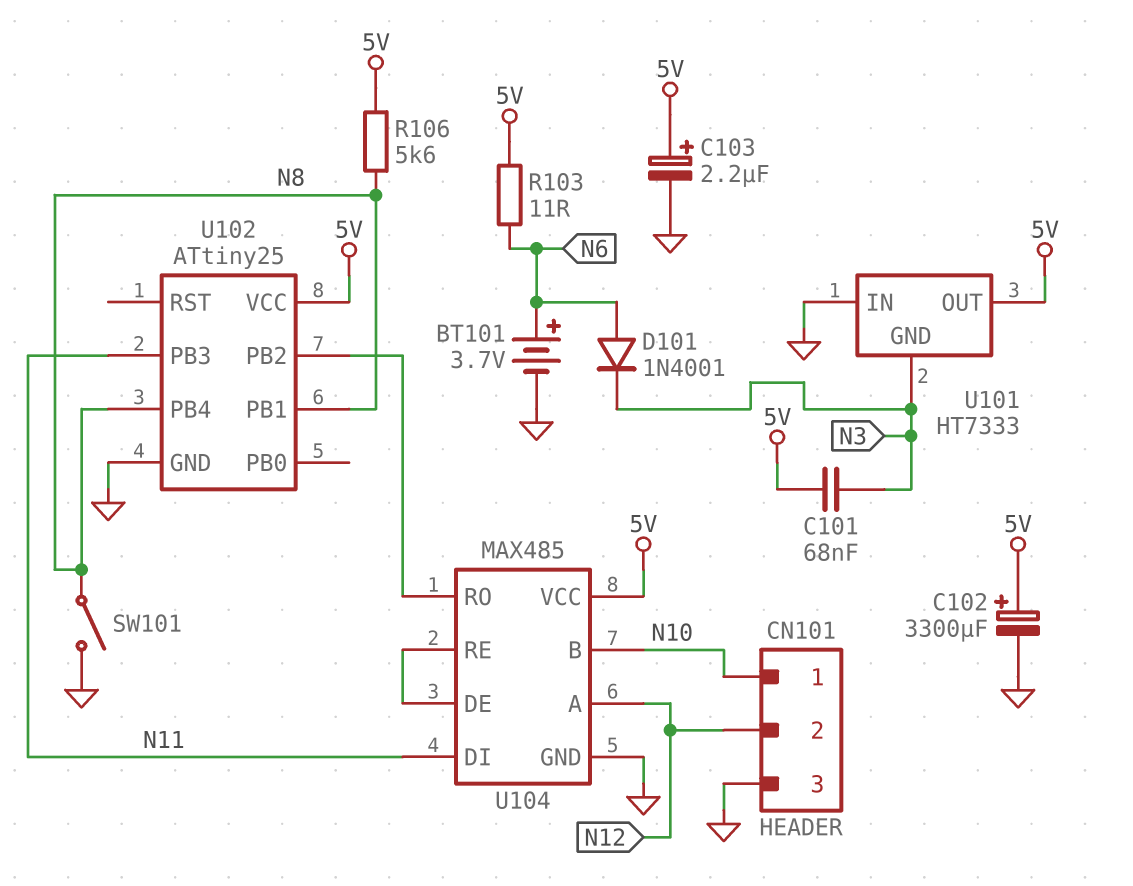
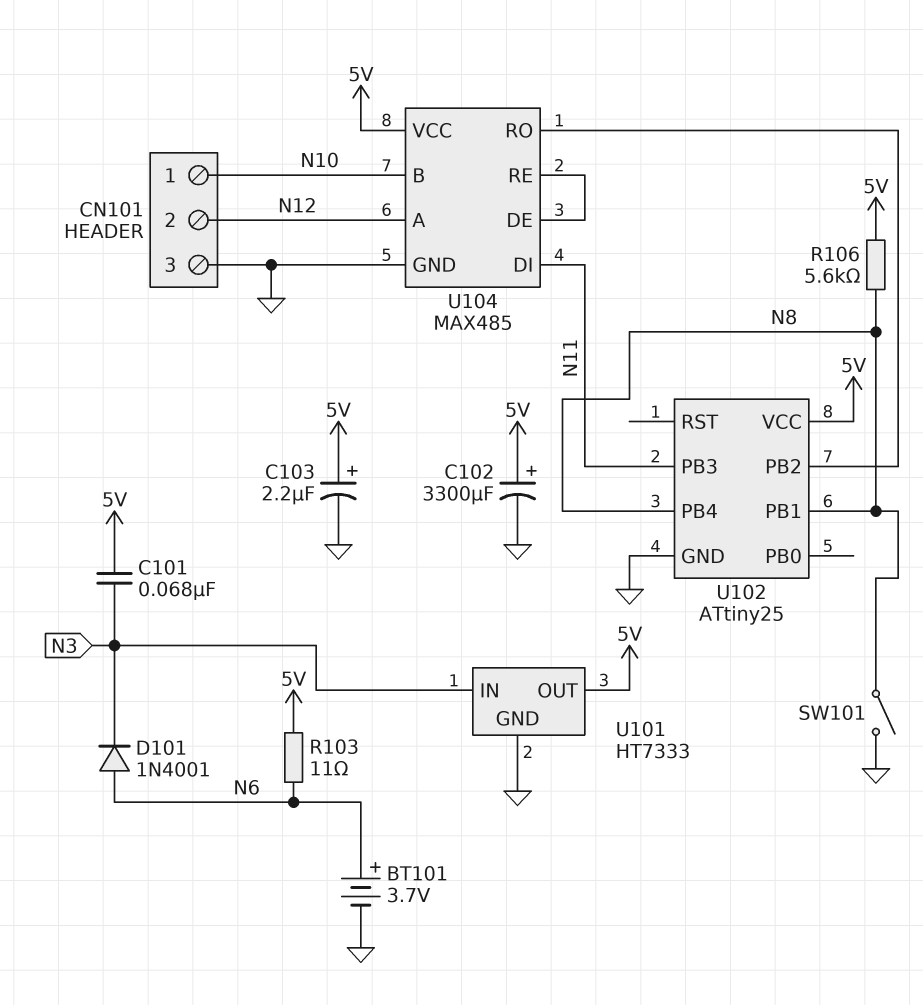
U101 pin GND: N3 -> GND
U101 pin IN: GND -> N3

